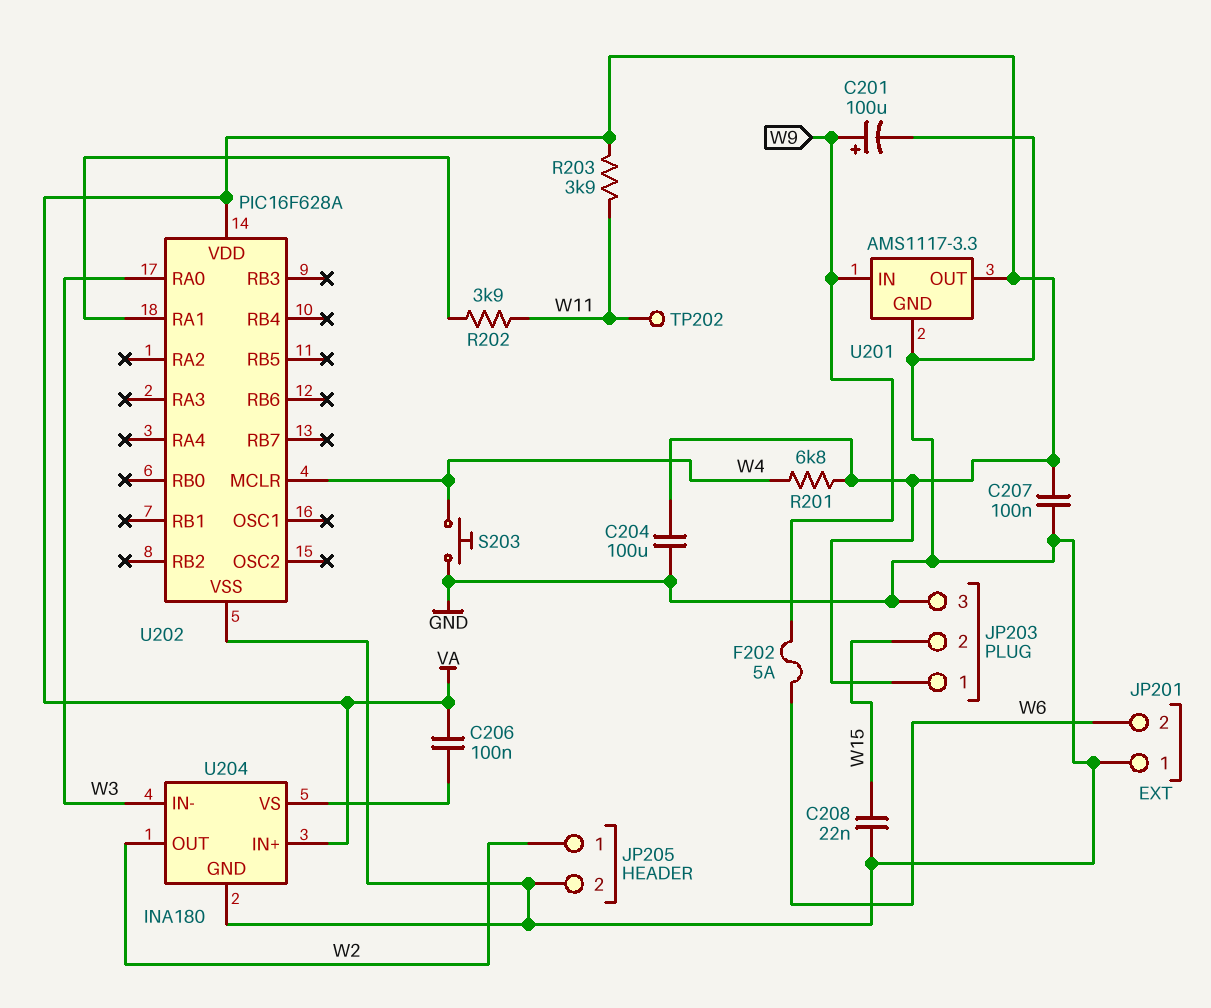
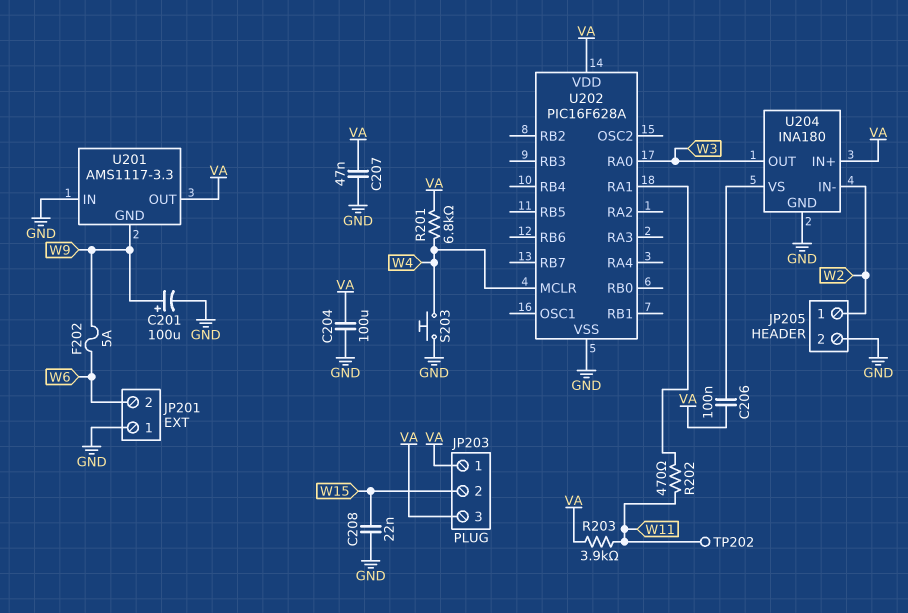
C207: 100nF (GND, VA) -> 47nF (GND, VA)
JP203 pin 3: GND -> VA
R202: 3.9k (U202/RA1, W11) -> 470 (U202/RA1, W11)
U201 pin GND: GND -> W9
U201 pin IN: W9 -> GND
U204 pin IN-: W3 -> W2
U204 pin OUT: W2 -> W3

